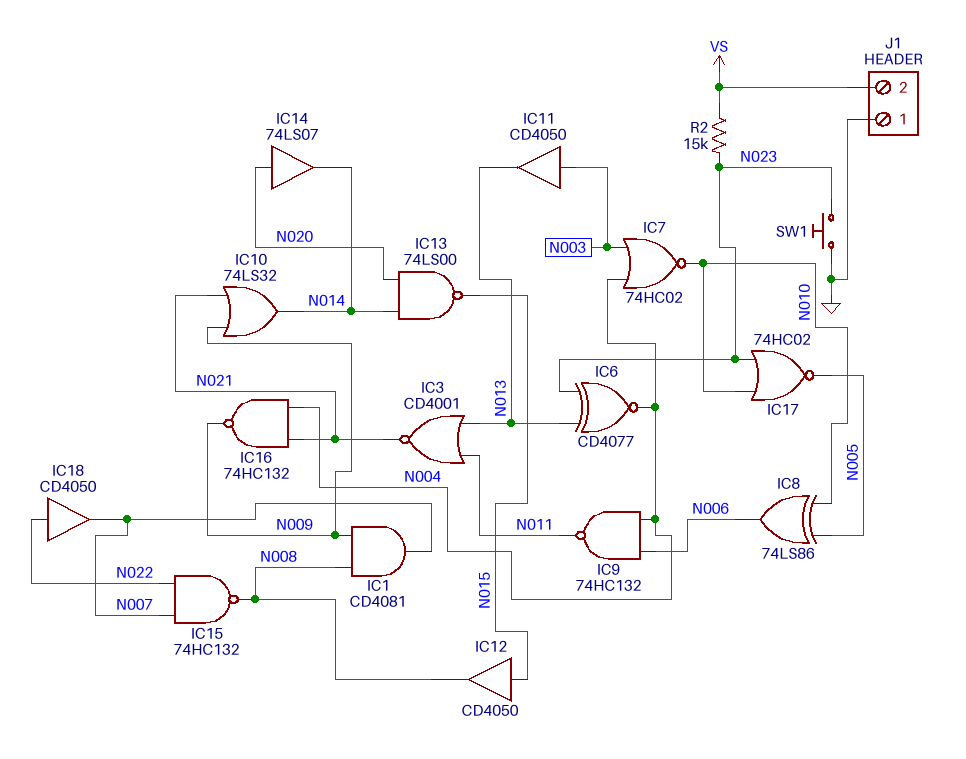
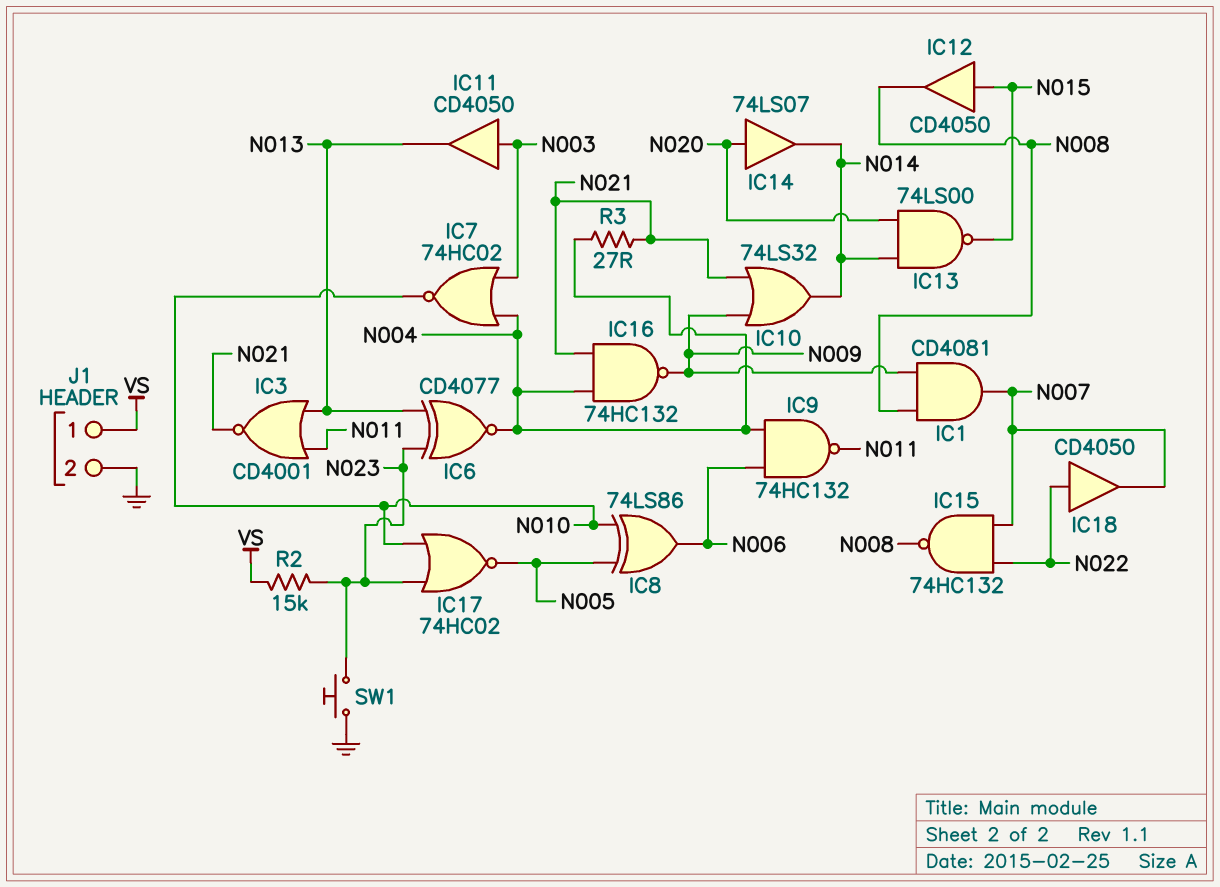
J1 pin 1: GND -> VS
J1 pin 2: VS -> GND
R3: none -> 27 (N004, N021)

